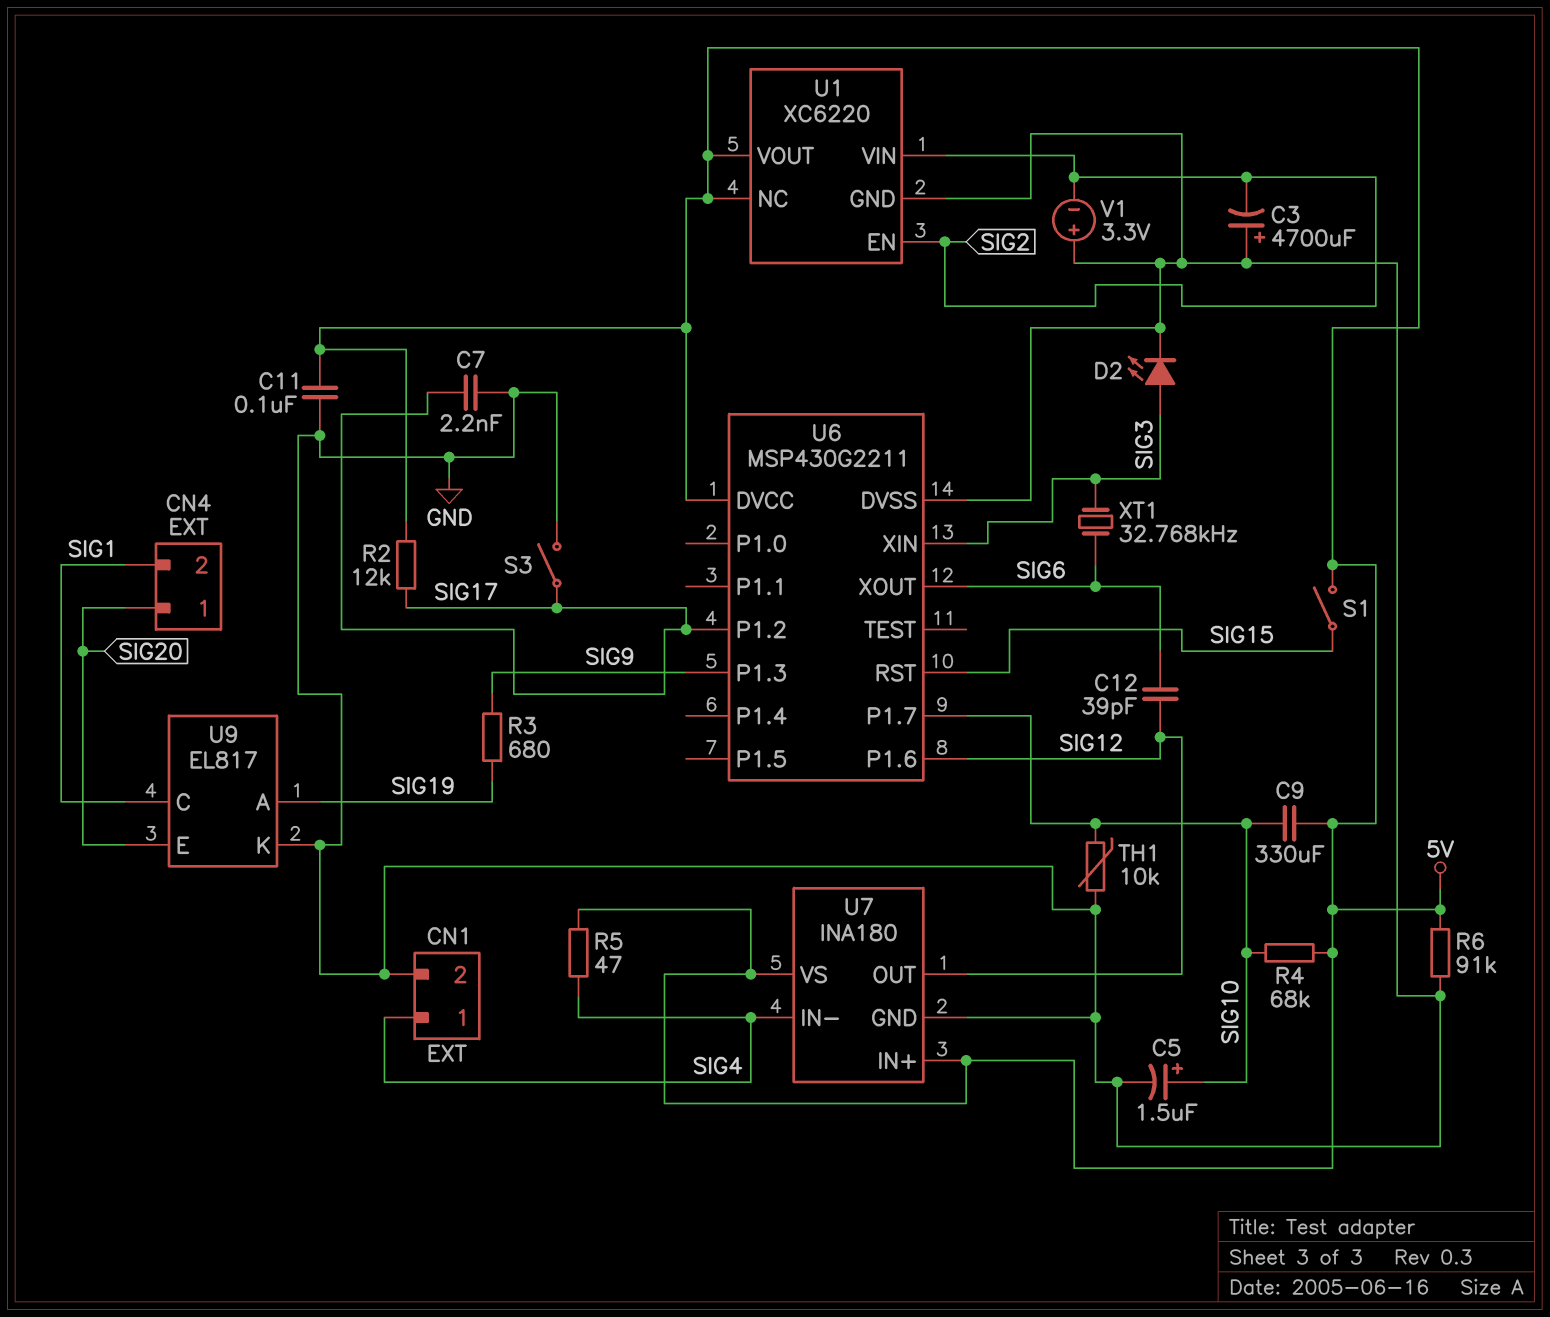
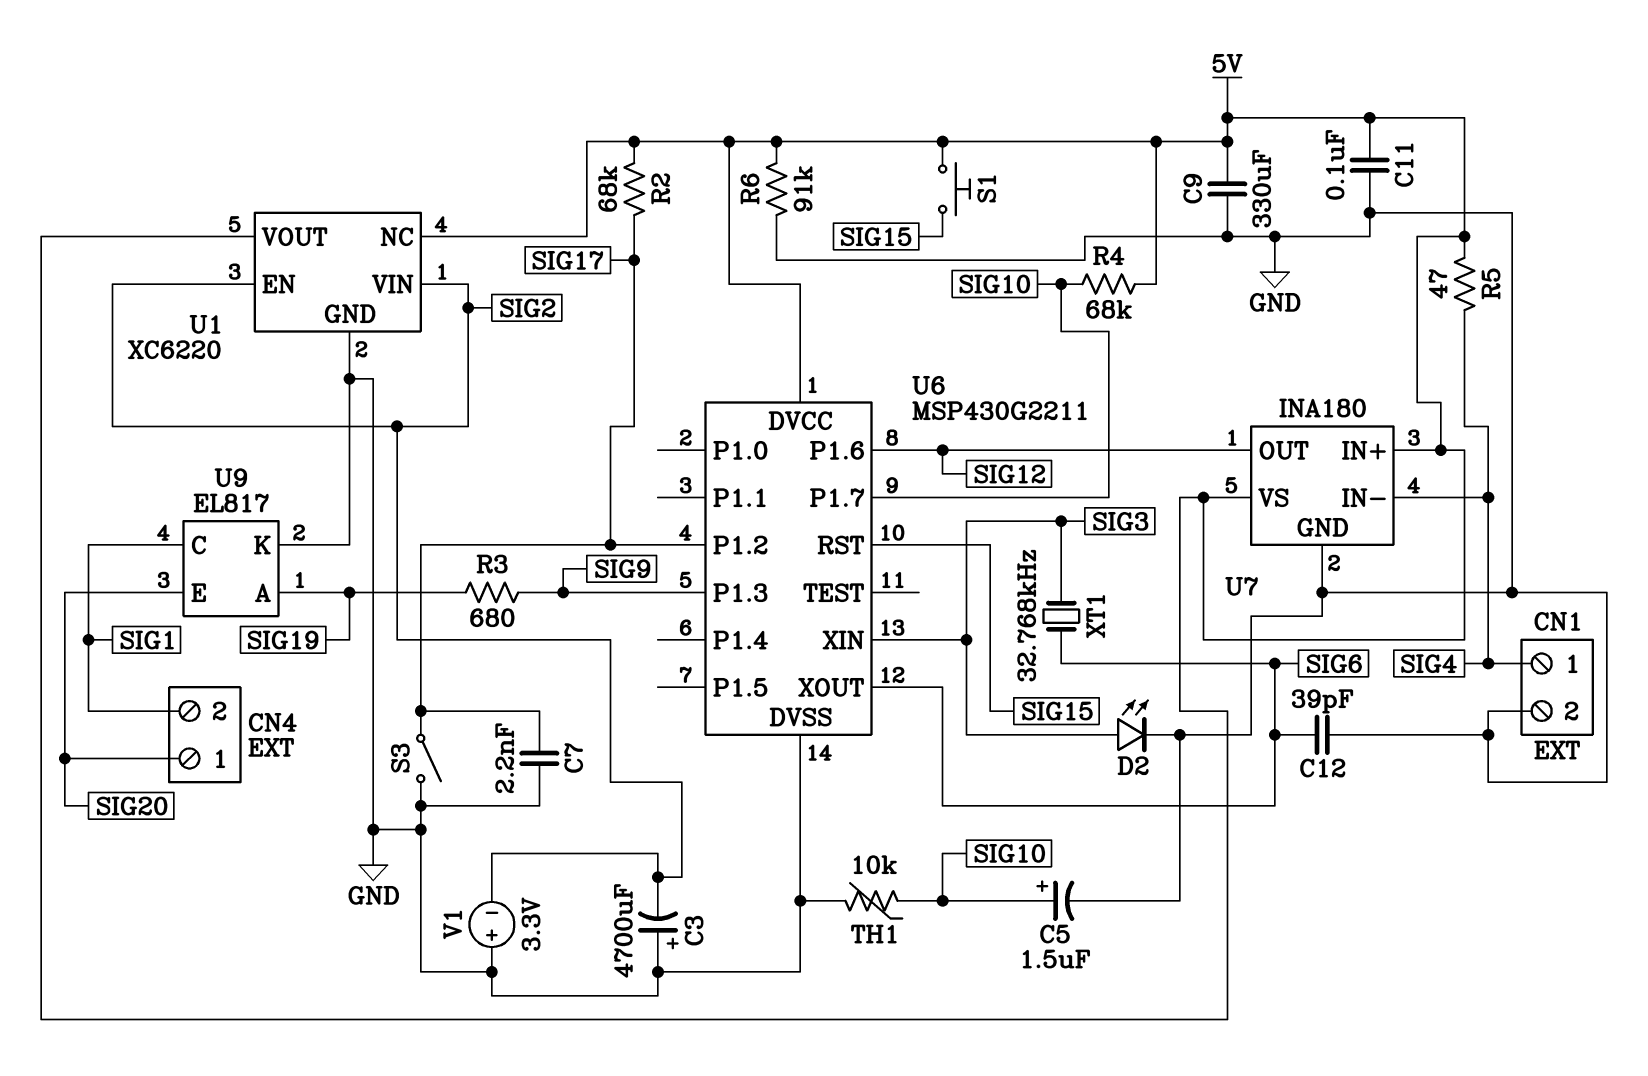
C9: 330uF (5V, SIG10) -> 330uF (5V, GND)
C12: 39pF (SIG6, SIG12) -> 39pF (GND, SIG6)
R2: 12k (5V, SIG17) -> 68k (5V, SIG17)
S1: switch (5V, SIG15) -> button (5V, SIG15)

